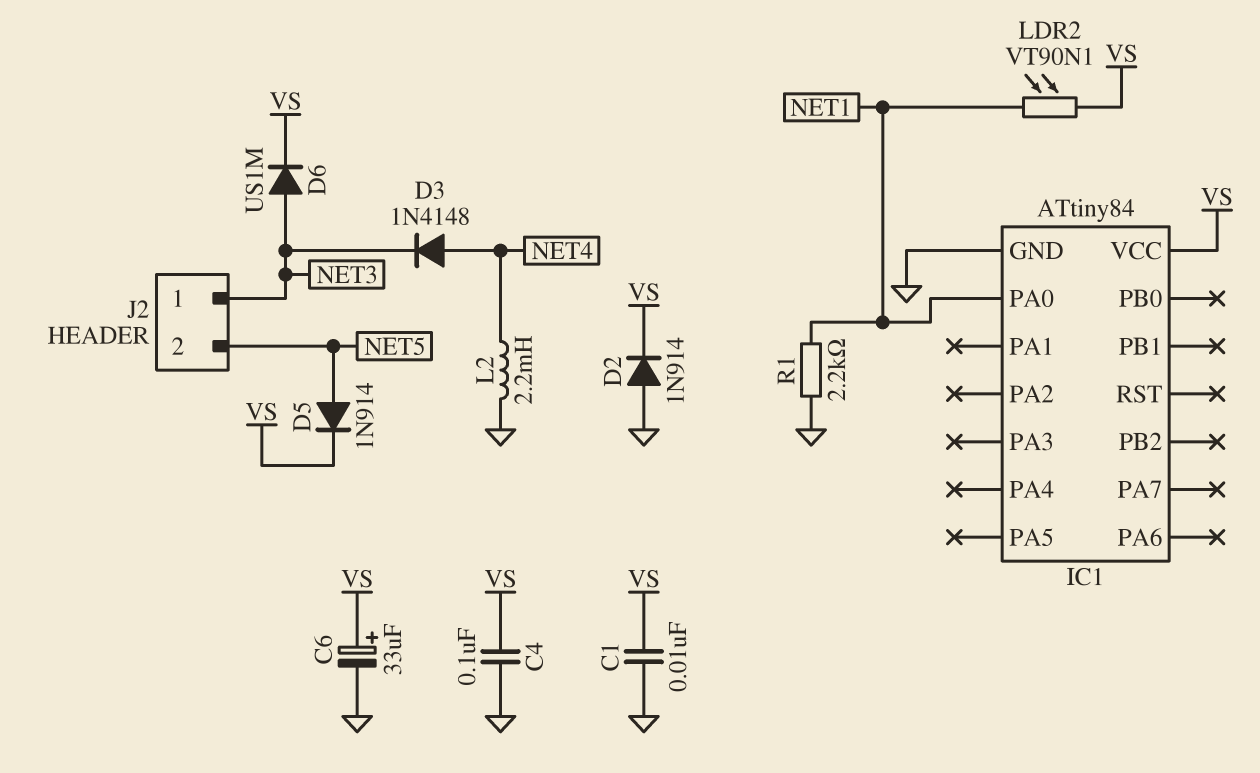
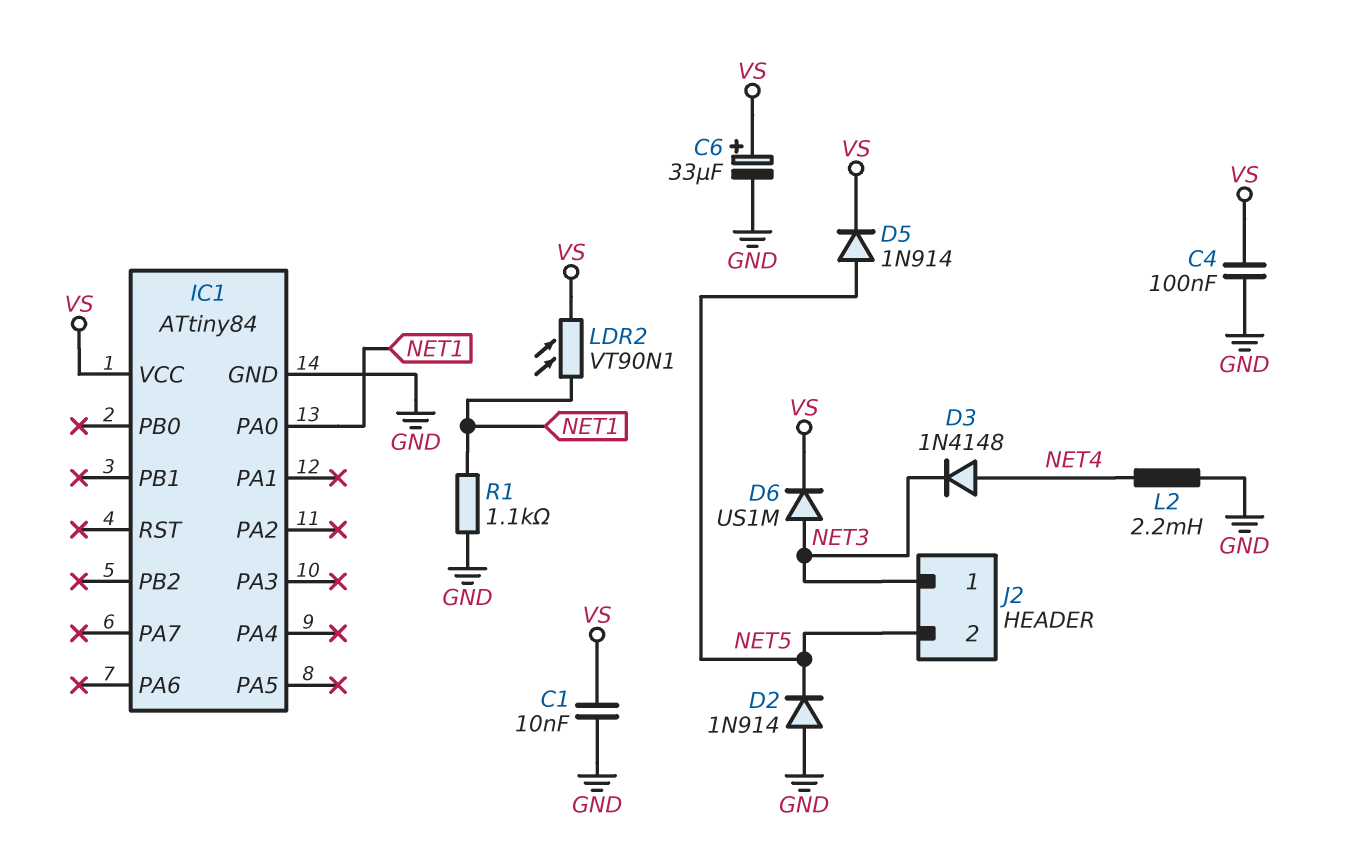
D2: diode 1N914 (A GND, K VS) -> diode 1N914 (A GND, K NET5)
R1: 2.2k (GND, NET1) -> 1.1k (GND, NET1)

